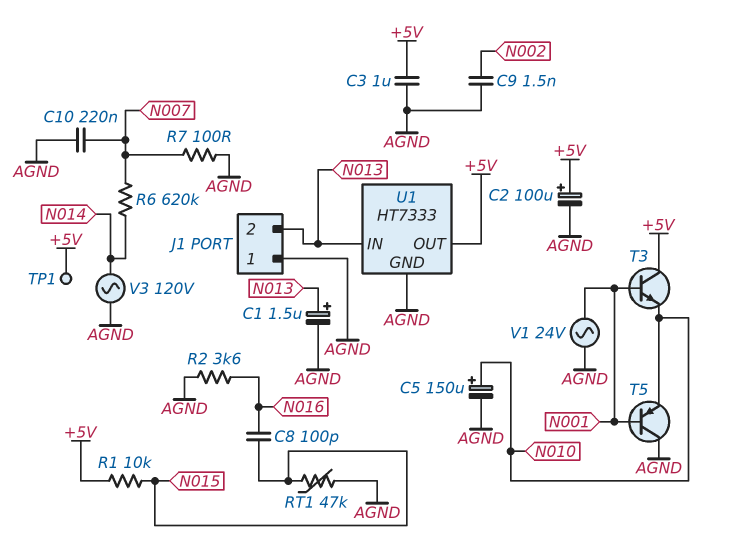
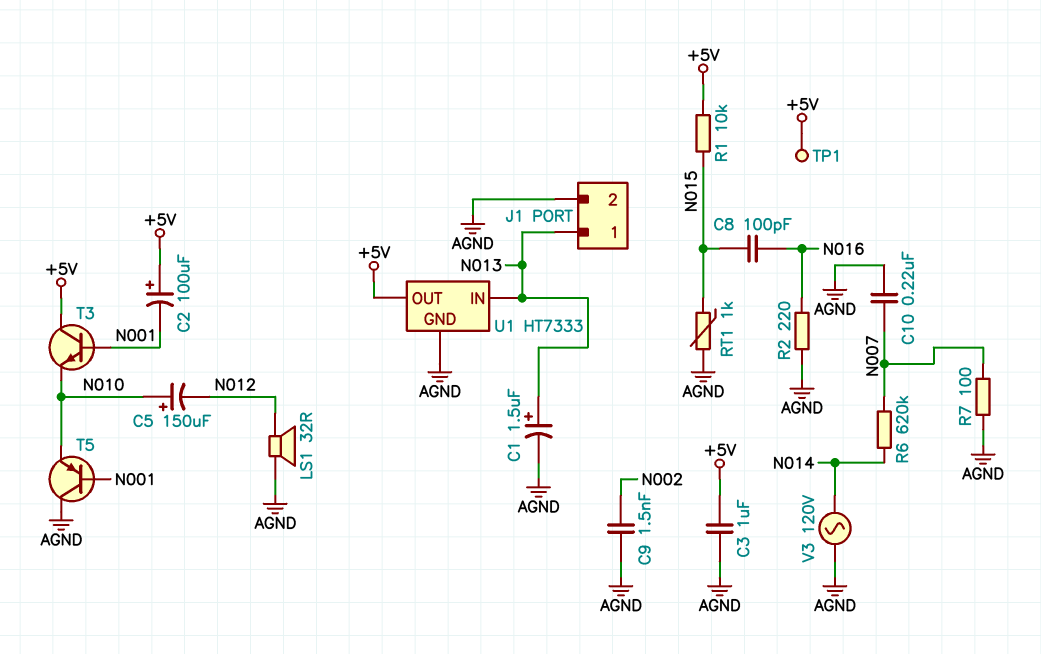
C2: 100uF (plus +5V, minus AGND) -> 100uF (plus +5V, minus N001)
C5: 150uF (plus N010, minus AGND) -> 150uF (plus N010, minus N012)
J1 pin 1: AGND -> N013
J1 pin 2: N013 -> AGND
LS1: none -> speaker 32R (AGND, N012)
R2: 3.6k (AGND, N016) -> 220 (AGND, N016)
RT1: 47k (AGND, N015) -> 1k (AGND, N015)
V1: AC 24V (AGND, N001) -> none

